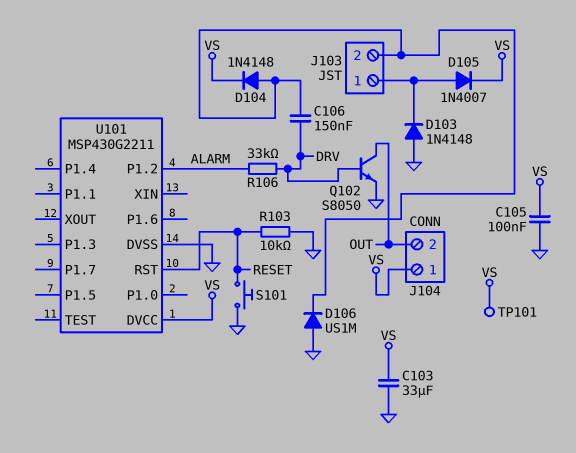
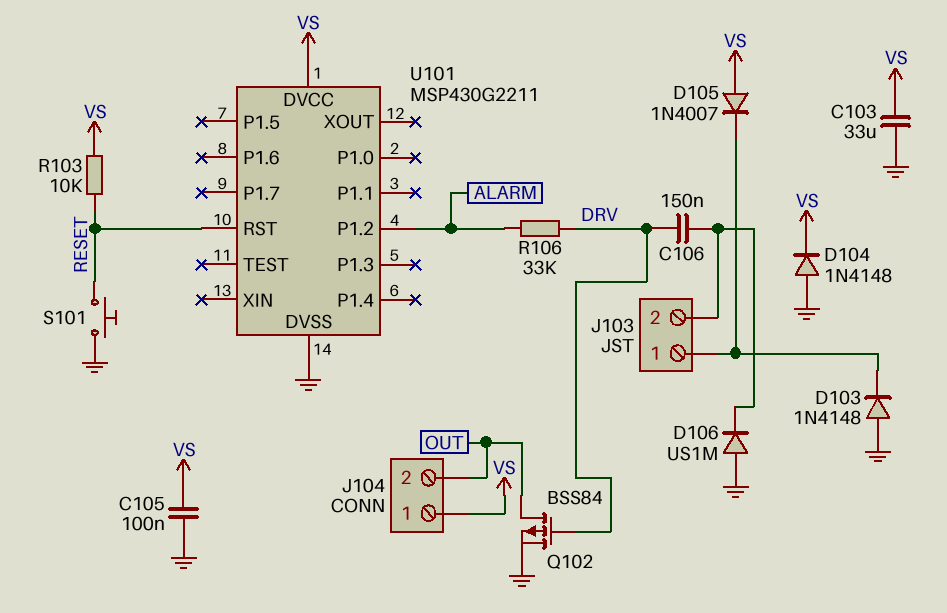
D104: diode 1N4148 (A J103/2, K VS) -> diode 1N4148 (A GND, K VS)
D105: diode 1N4007 (A J103/1, K VS) -> diode 1N4007 (A VS, K J103/1)
Q102: NPN S8050 (B DRV, C OUT, E GND) -> PMOS BSS84 (G DRV, D OUT, S GND)
R103: 10k (GND, RESET) -> 10k (RESET, VS)
TP101: test point (VS) -> none

